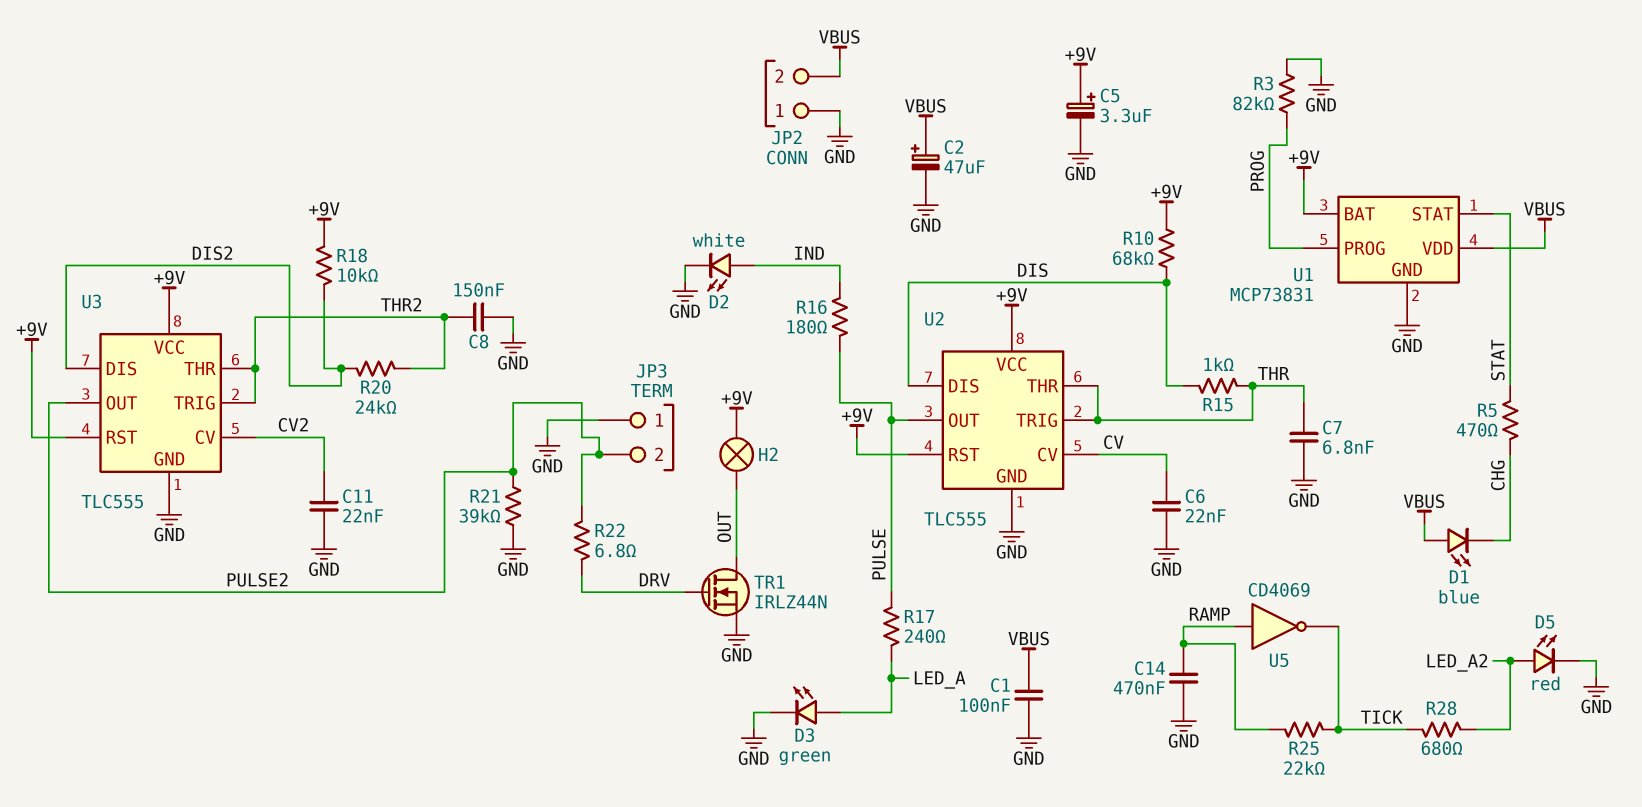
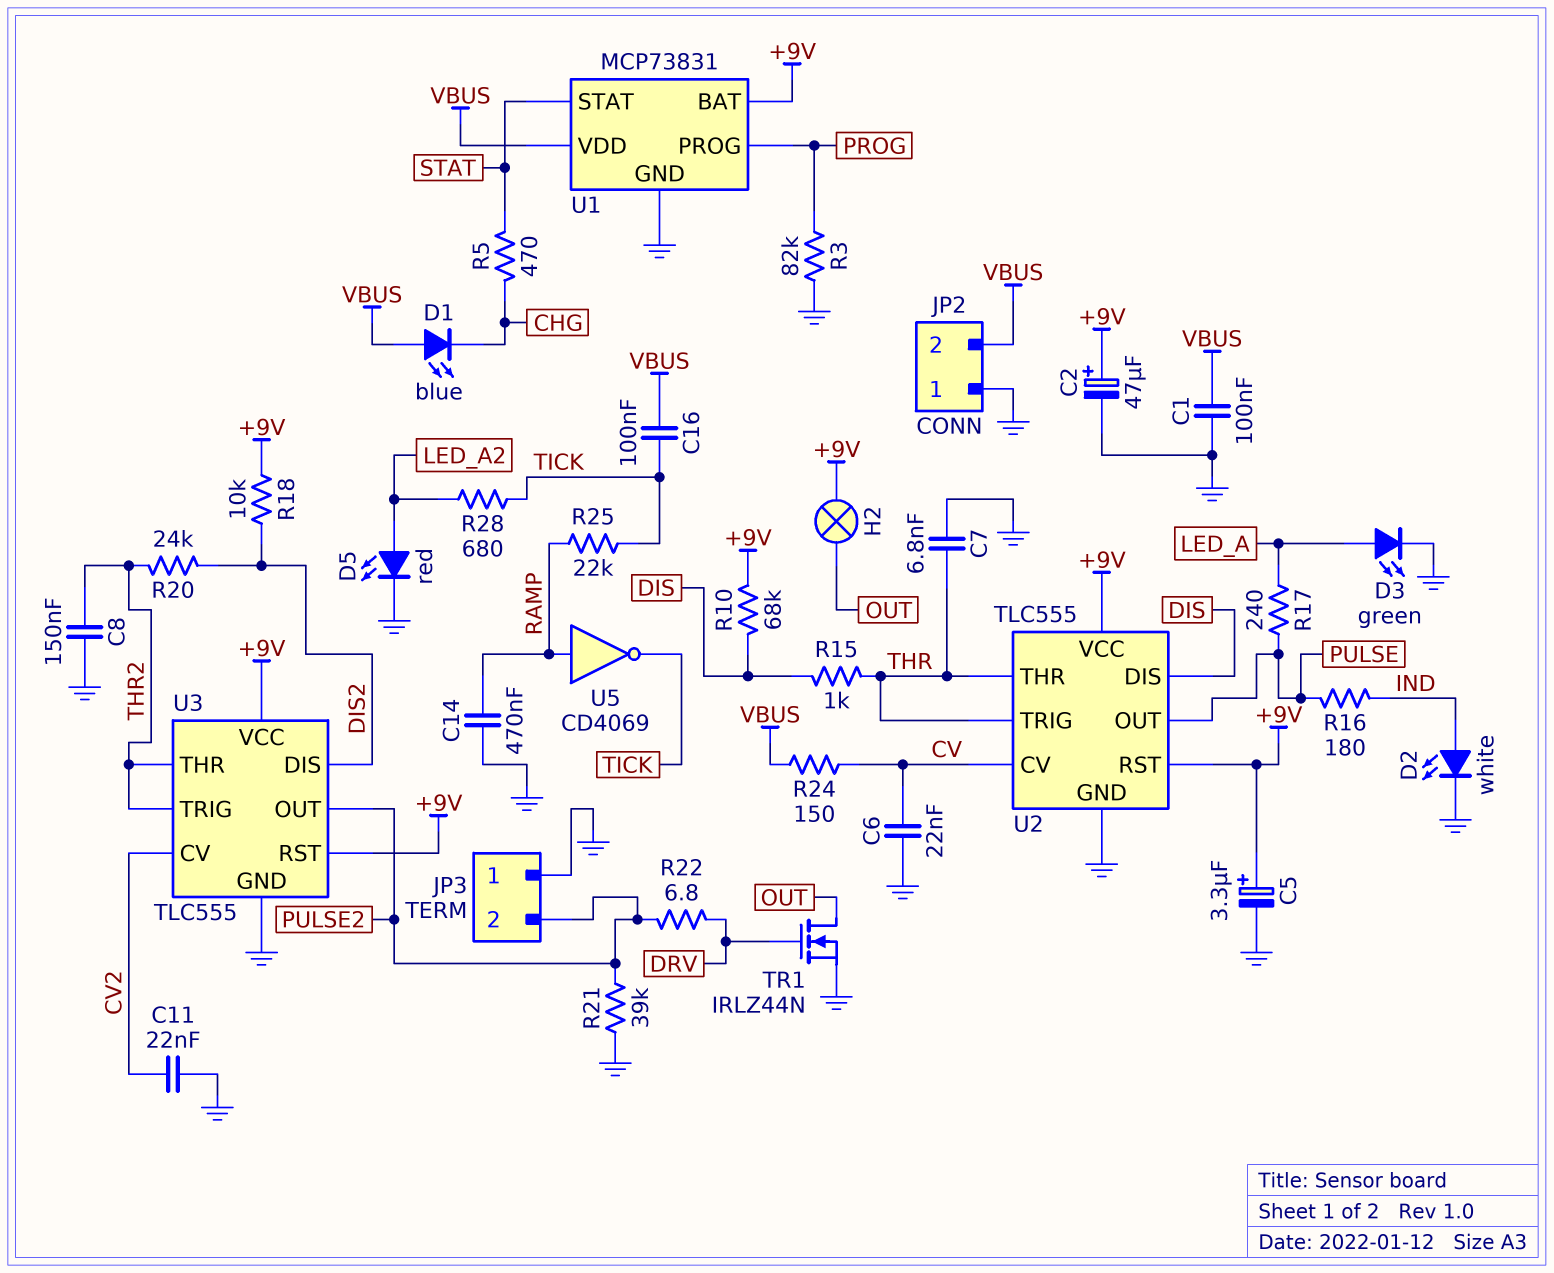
C2: 47uF (plus VBUS, minus GND) -> 47uF (plus +9V, minus GND)
C16: none -> 100nF (TICK, VBUS)
R24: none -> 150 (CV, VBUS)

